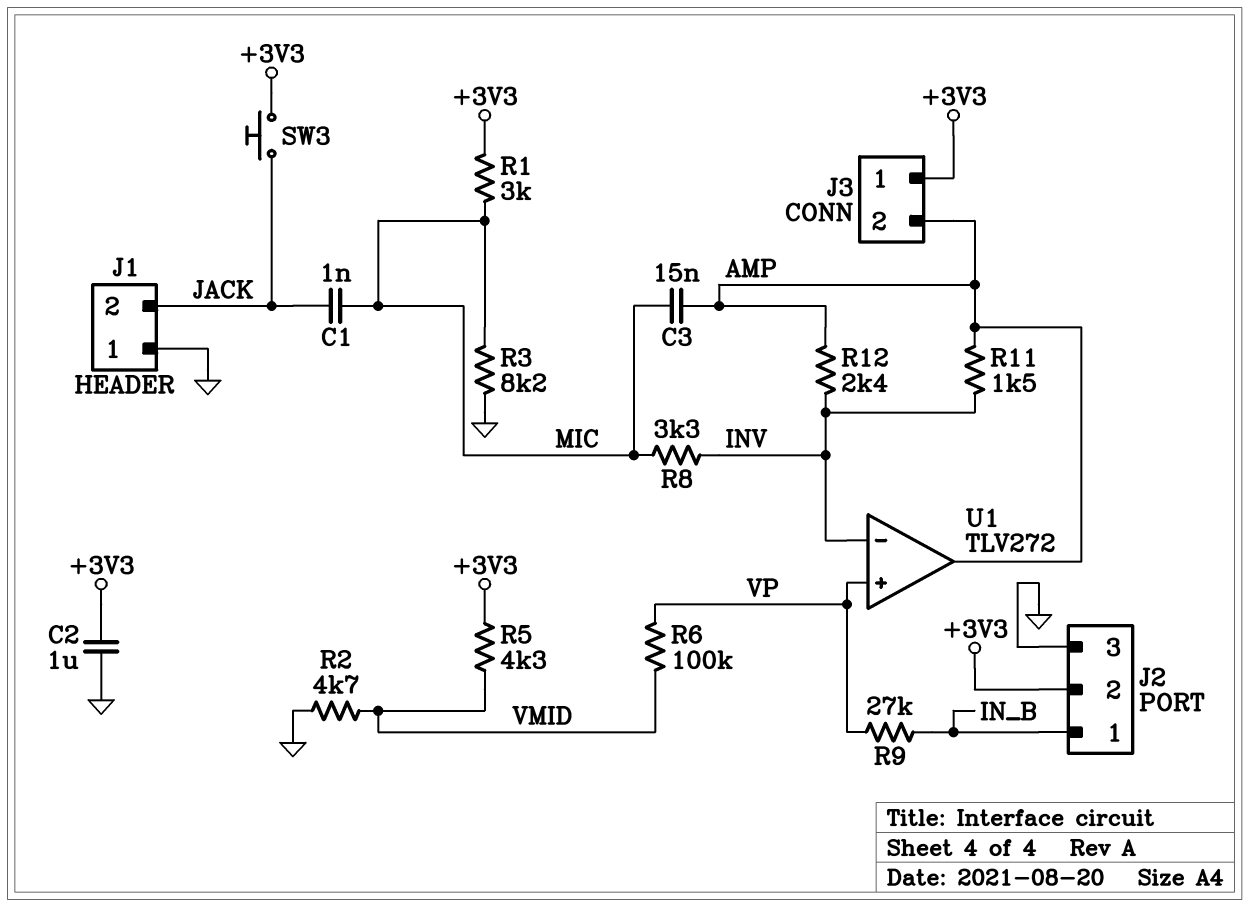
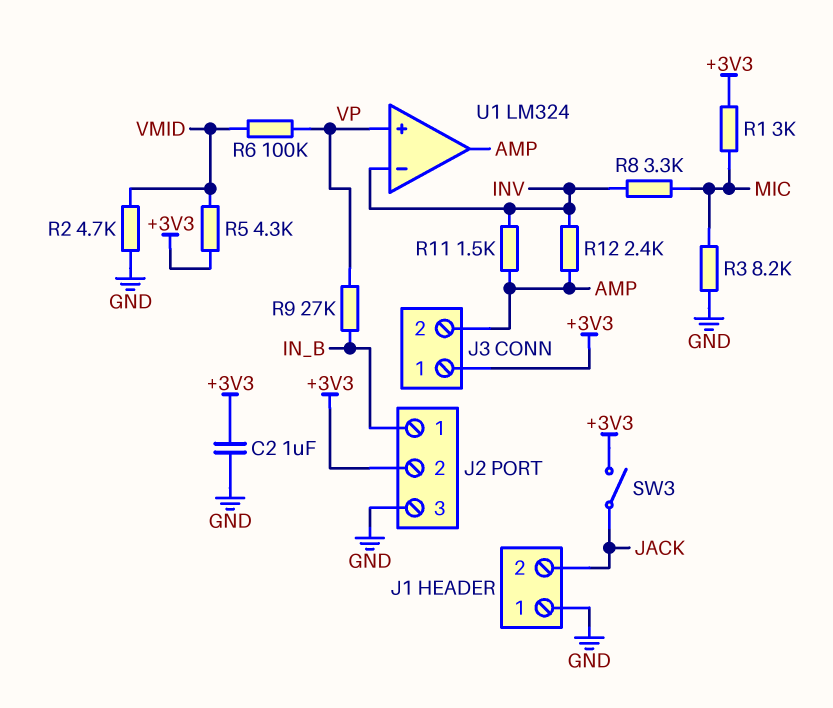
C1: 1nF (JACK, MIC) -> none
C3: 15nF (AMP, MIC) -> none
SW3: button (+3V3, JACK) -> switch (+3V3, JACK)
U1: TLV272 -> LM324

